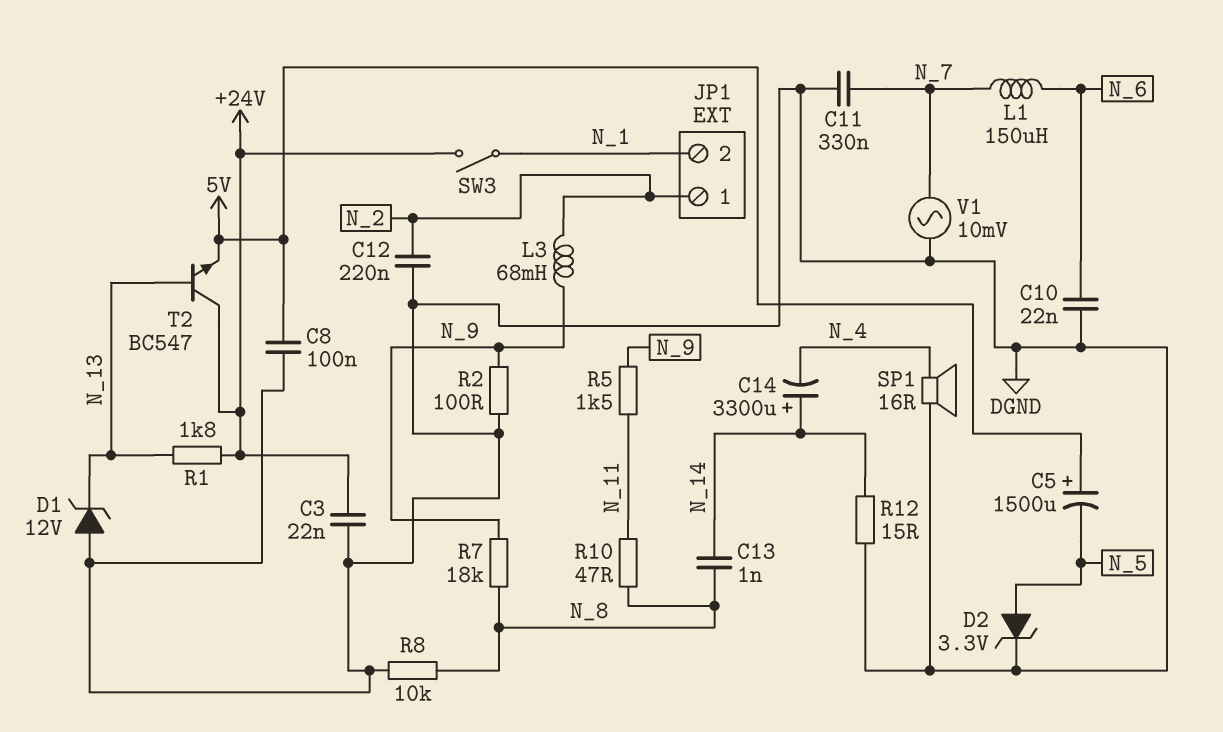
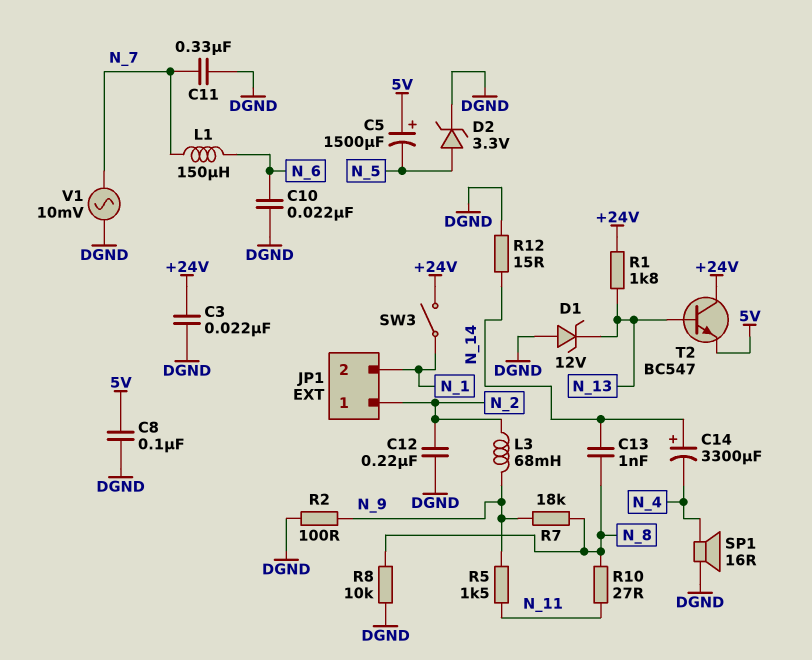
R10: 47 (N_8, N_11) -> 27 (N_8, N_11)

